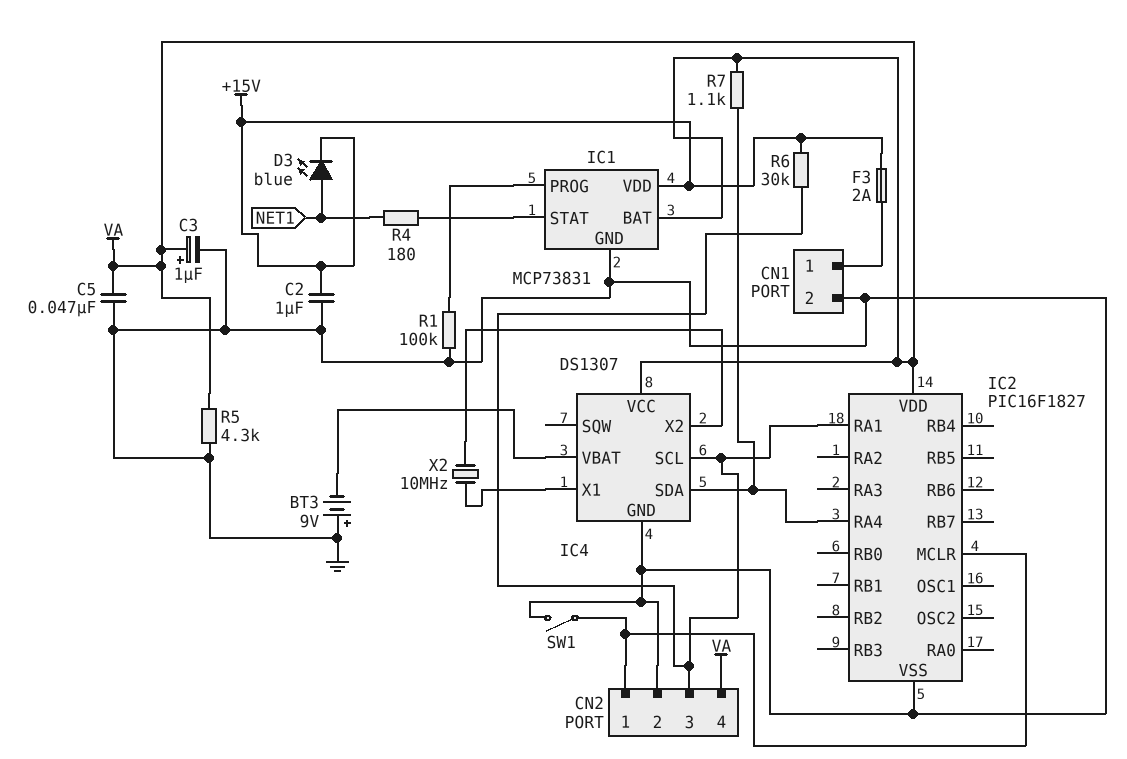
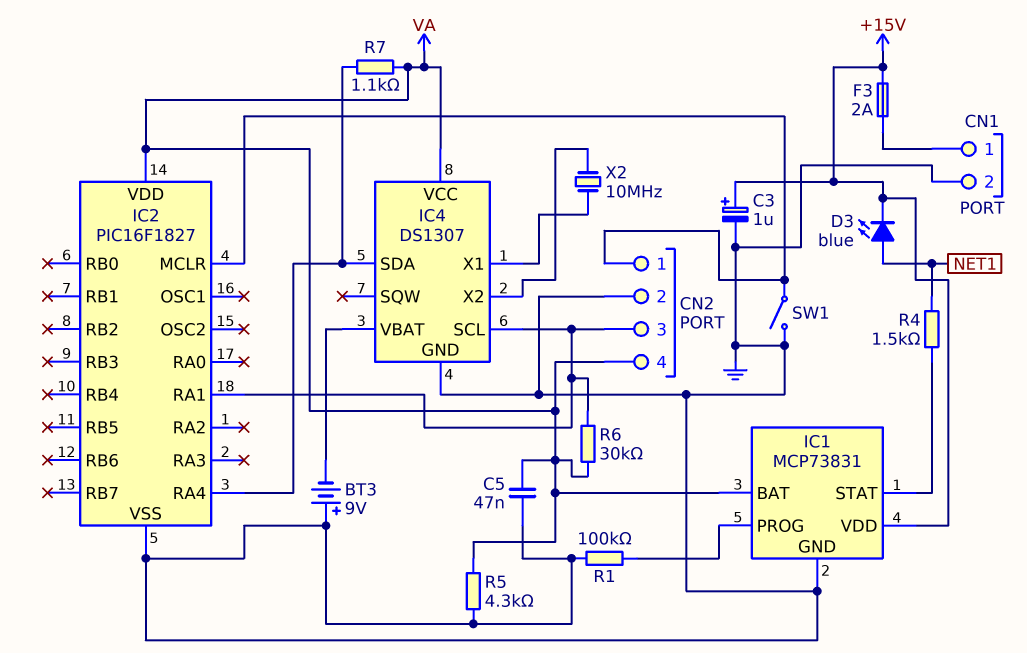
C2: 1uF (+15V, GND) -> none
C3: 1uF (plus VA, minus GND) -> 1uF (plus +15V, minus GND)
R4: 180 (IC1/STAT, NET1) -> 1.5k (IC1/STAT, NET1)
R6: 30k (+15V, CN2/3) -> 30k (CN2/3, VA)

